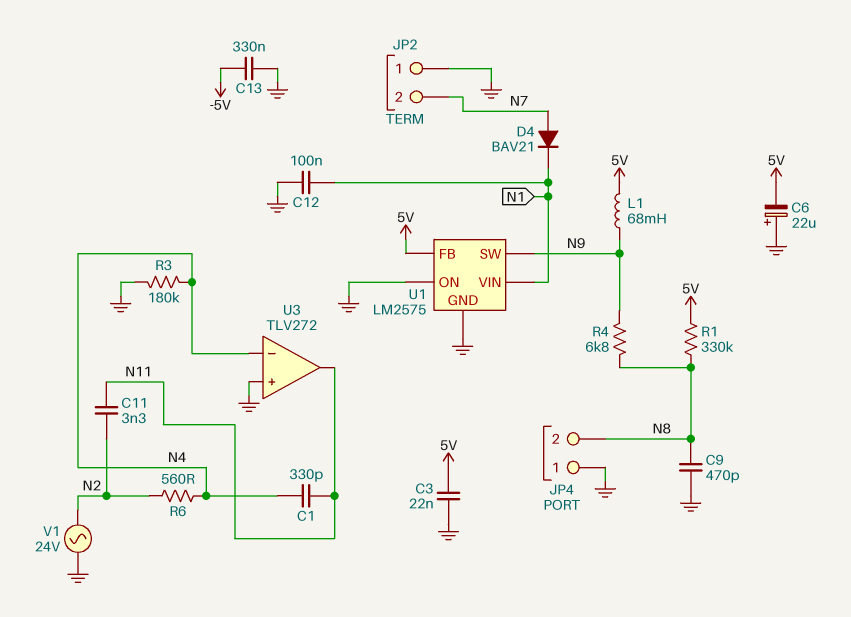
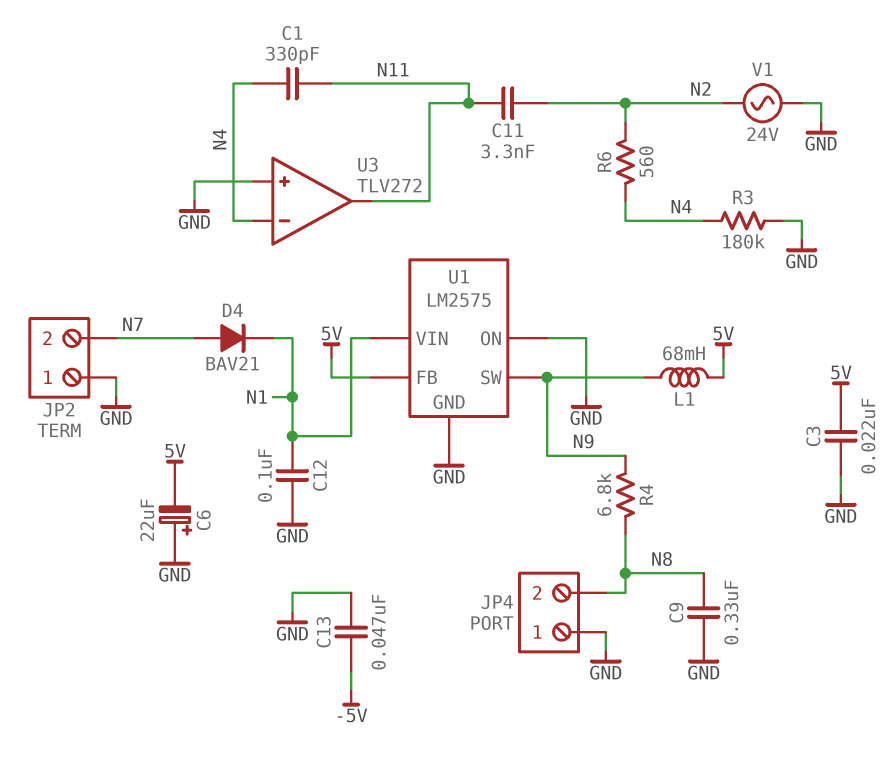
C9: 470pF (GND, N8) -> 330nF (GND, N8)
C13: 330nF (-5V, GND) -> 47nF (-5V, GND)
R1: 330k (5V, N8) -> none

